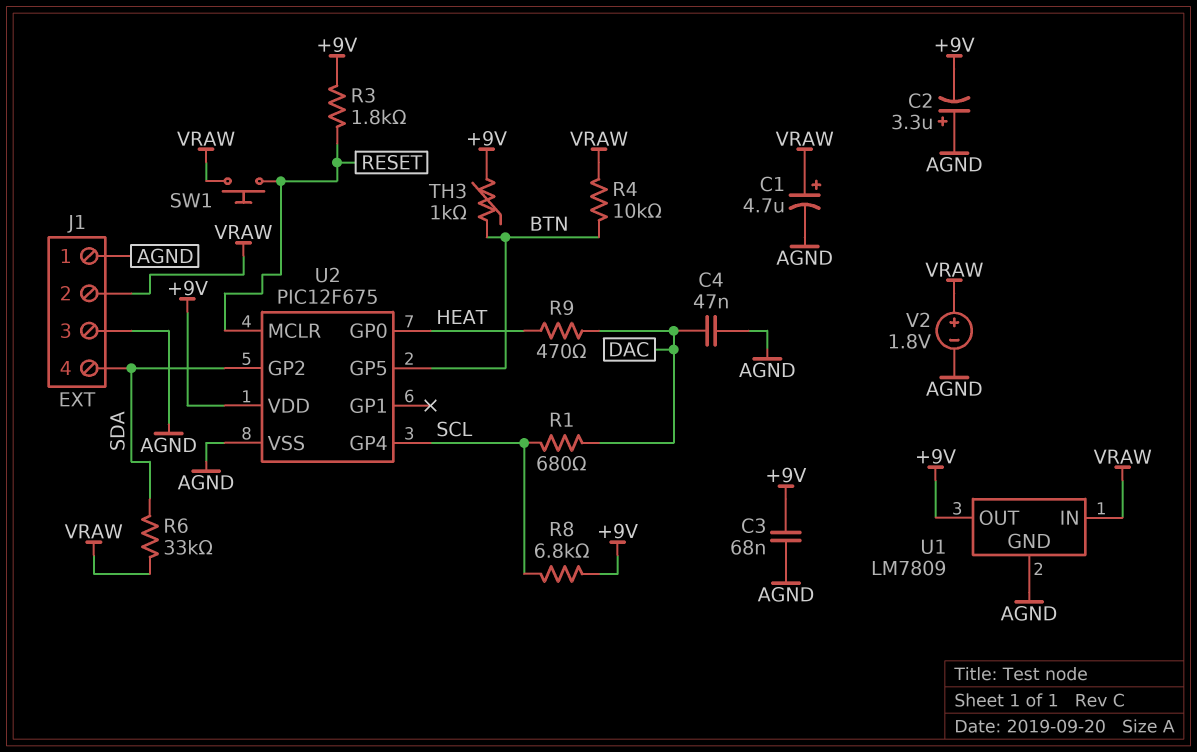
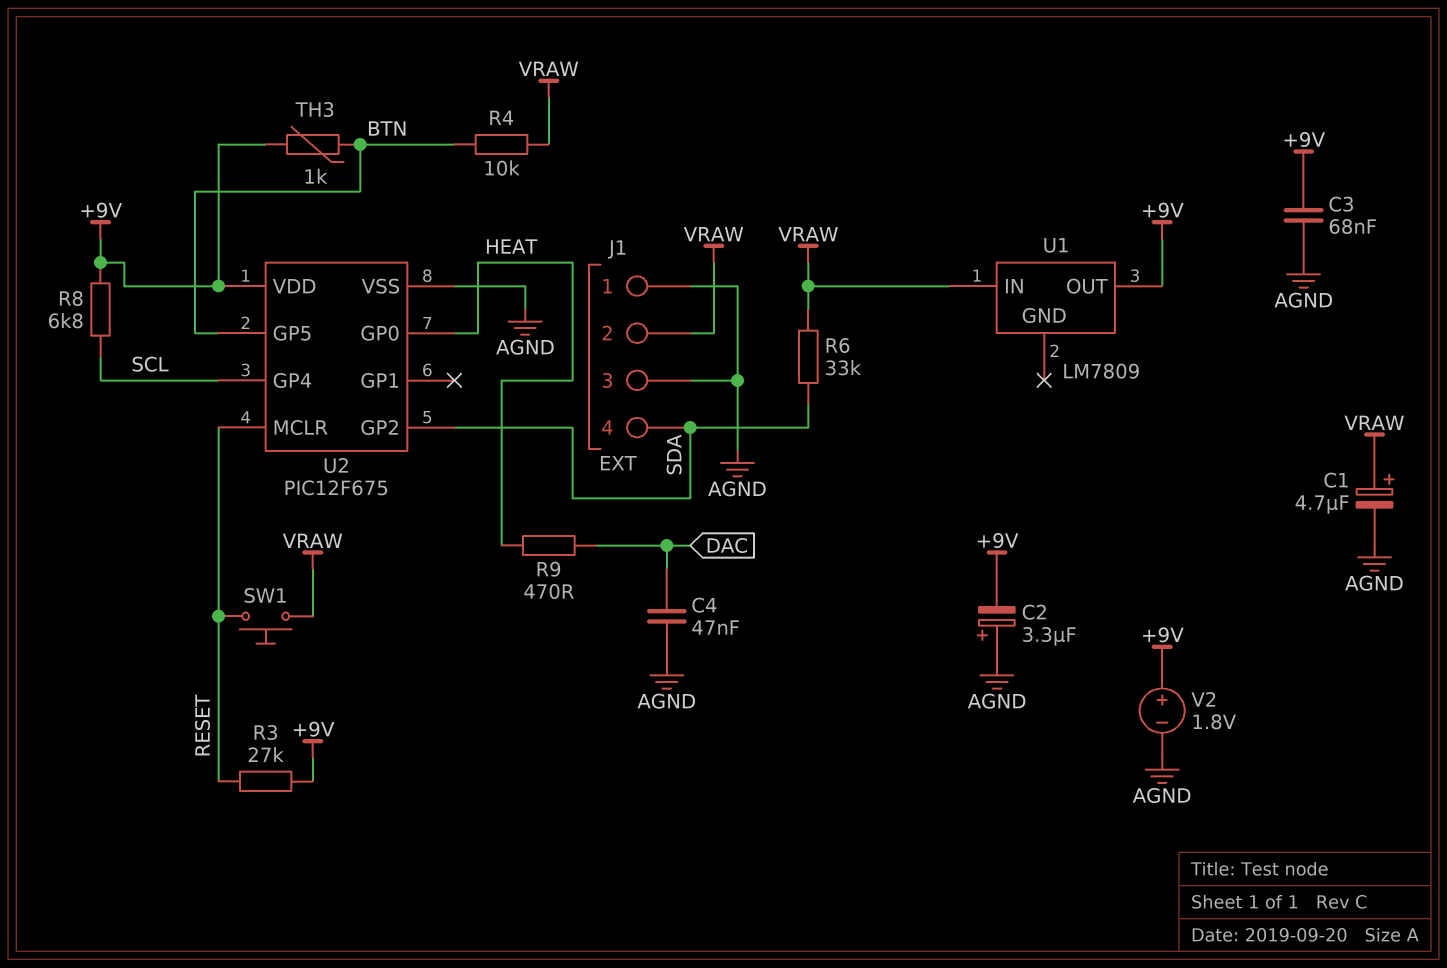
R1: 680 (DAC, SCL) -> none
R3: 1.8k (+9V, RESET) -> 27k (+9V, RESET)
U1 pin GND: AGND -> none
V2: 1.8V (plus VRAW, minus AGND) -> 1.8V (plus +9V, minus AGND)

